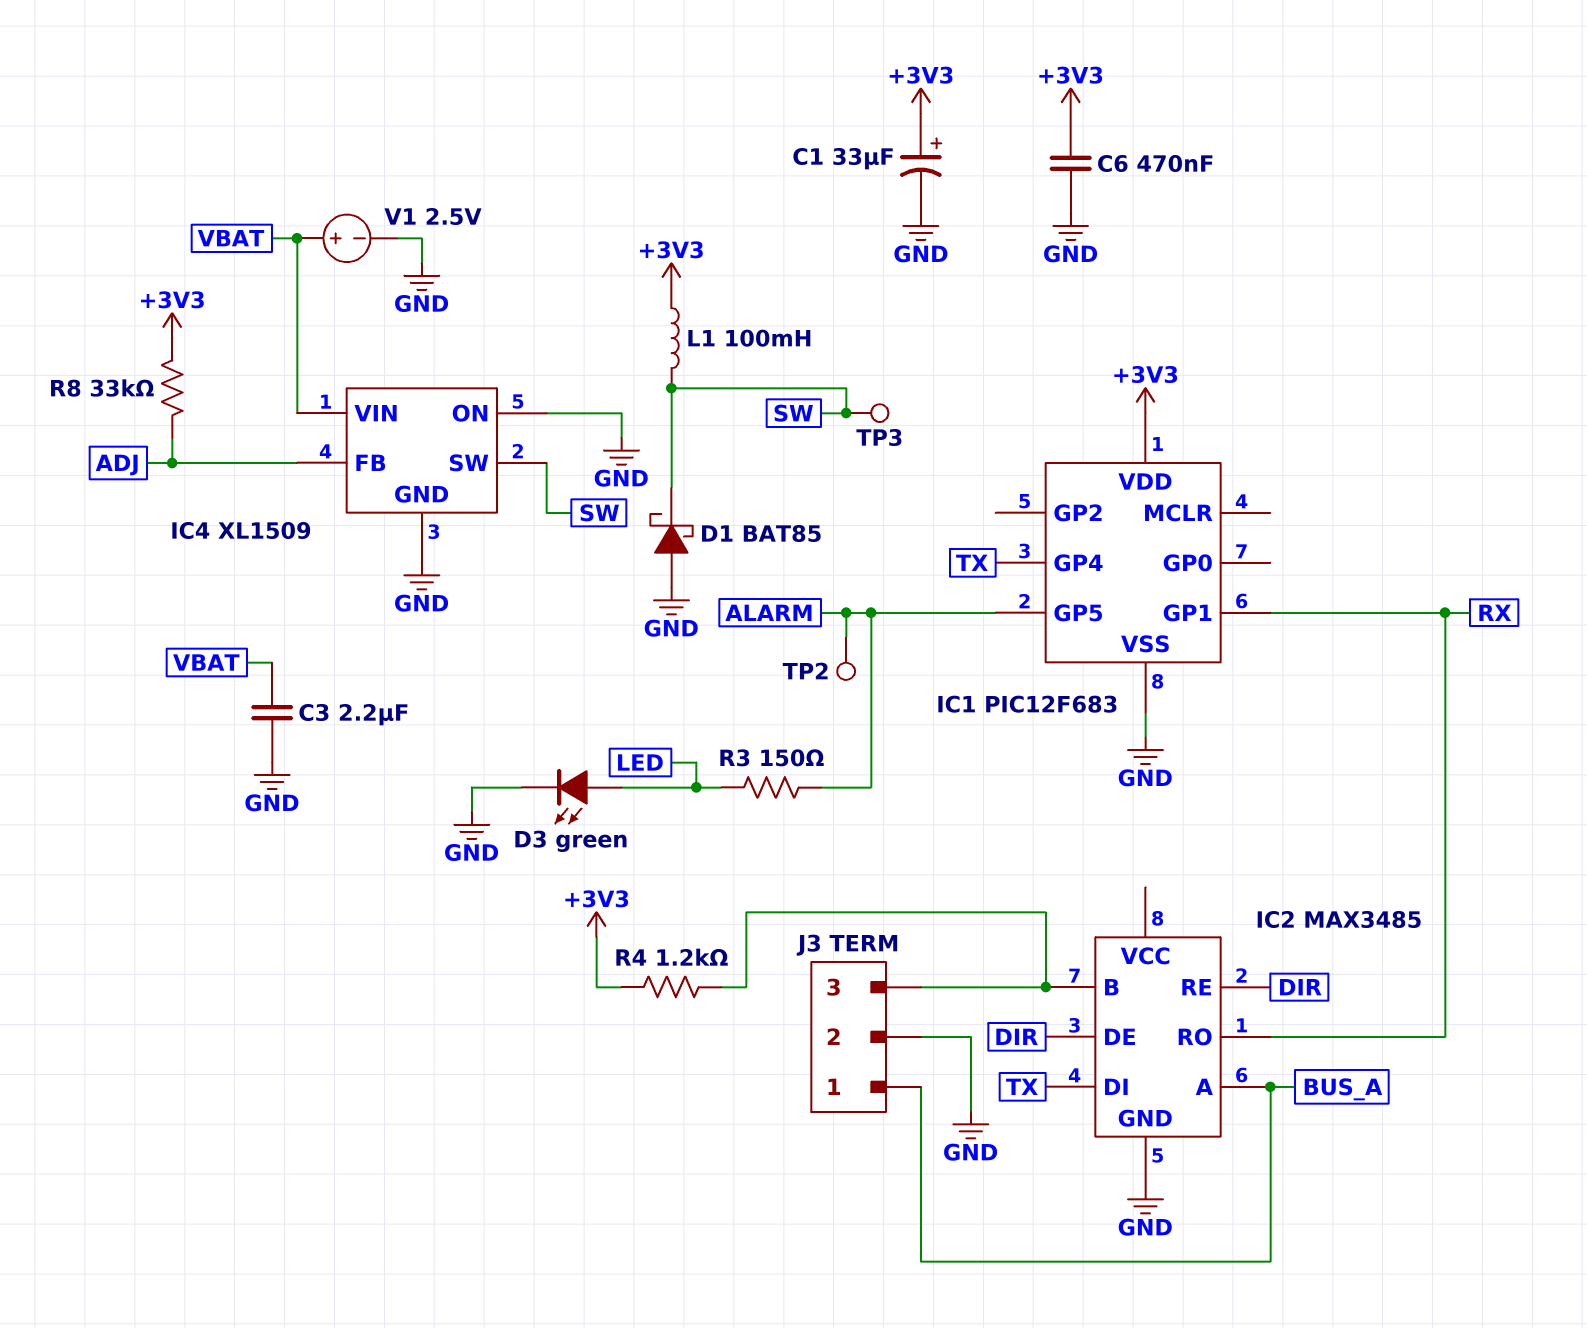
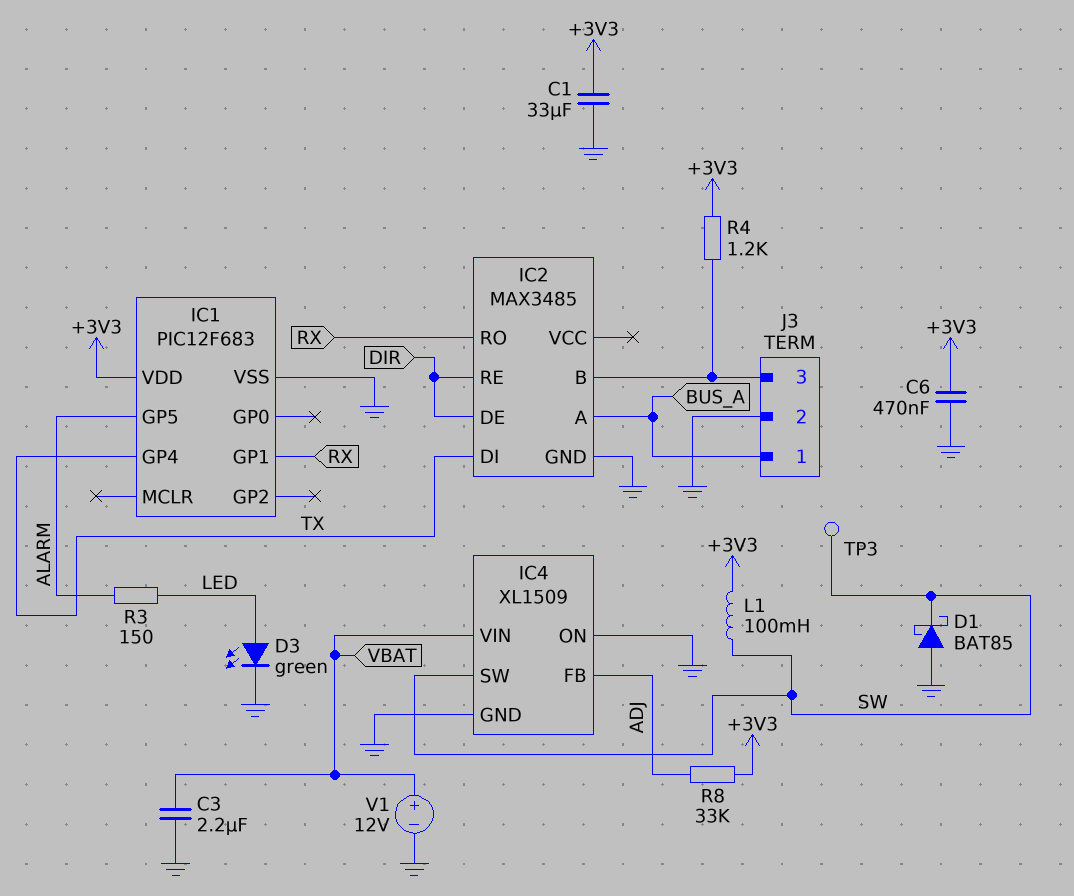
C1: 33uF (plus +3V3, minus GND) -> 33uF (+3V3, GND)
TP2: test point (ALARM) -> none
V1: 2.5V (plus VBAT, minus GND) -> 12V (plus VBAT, minus GND)

